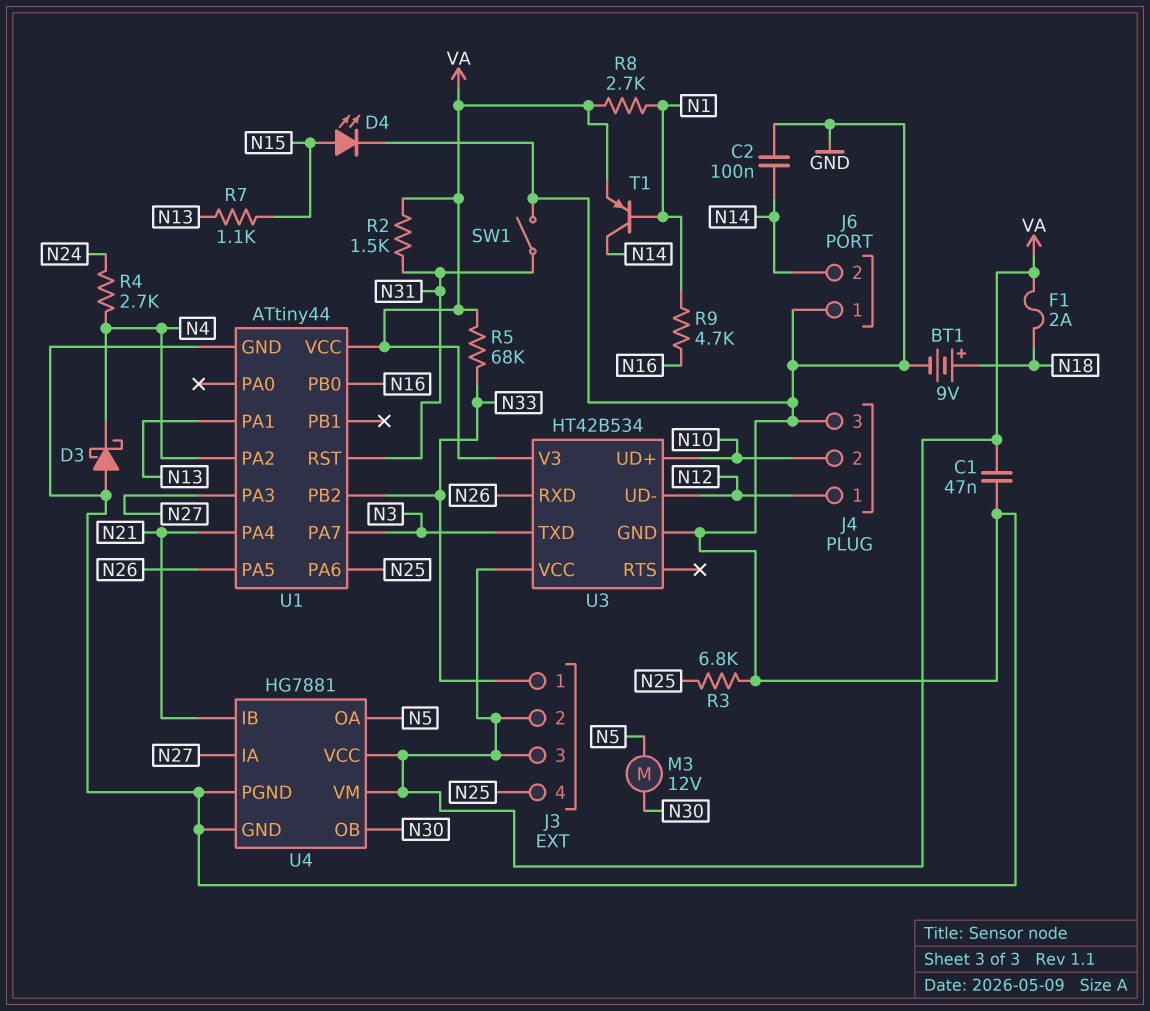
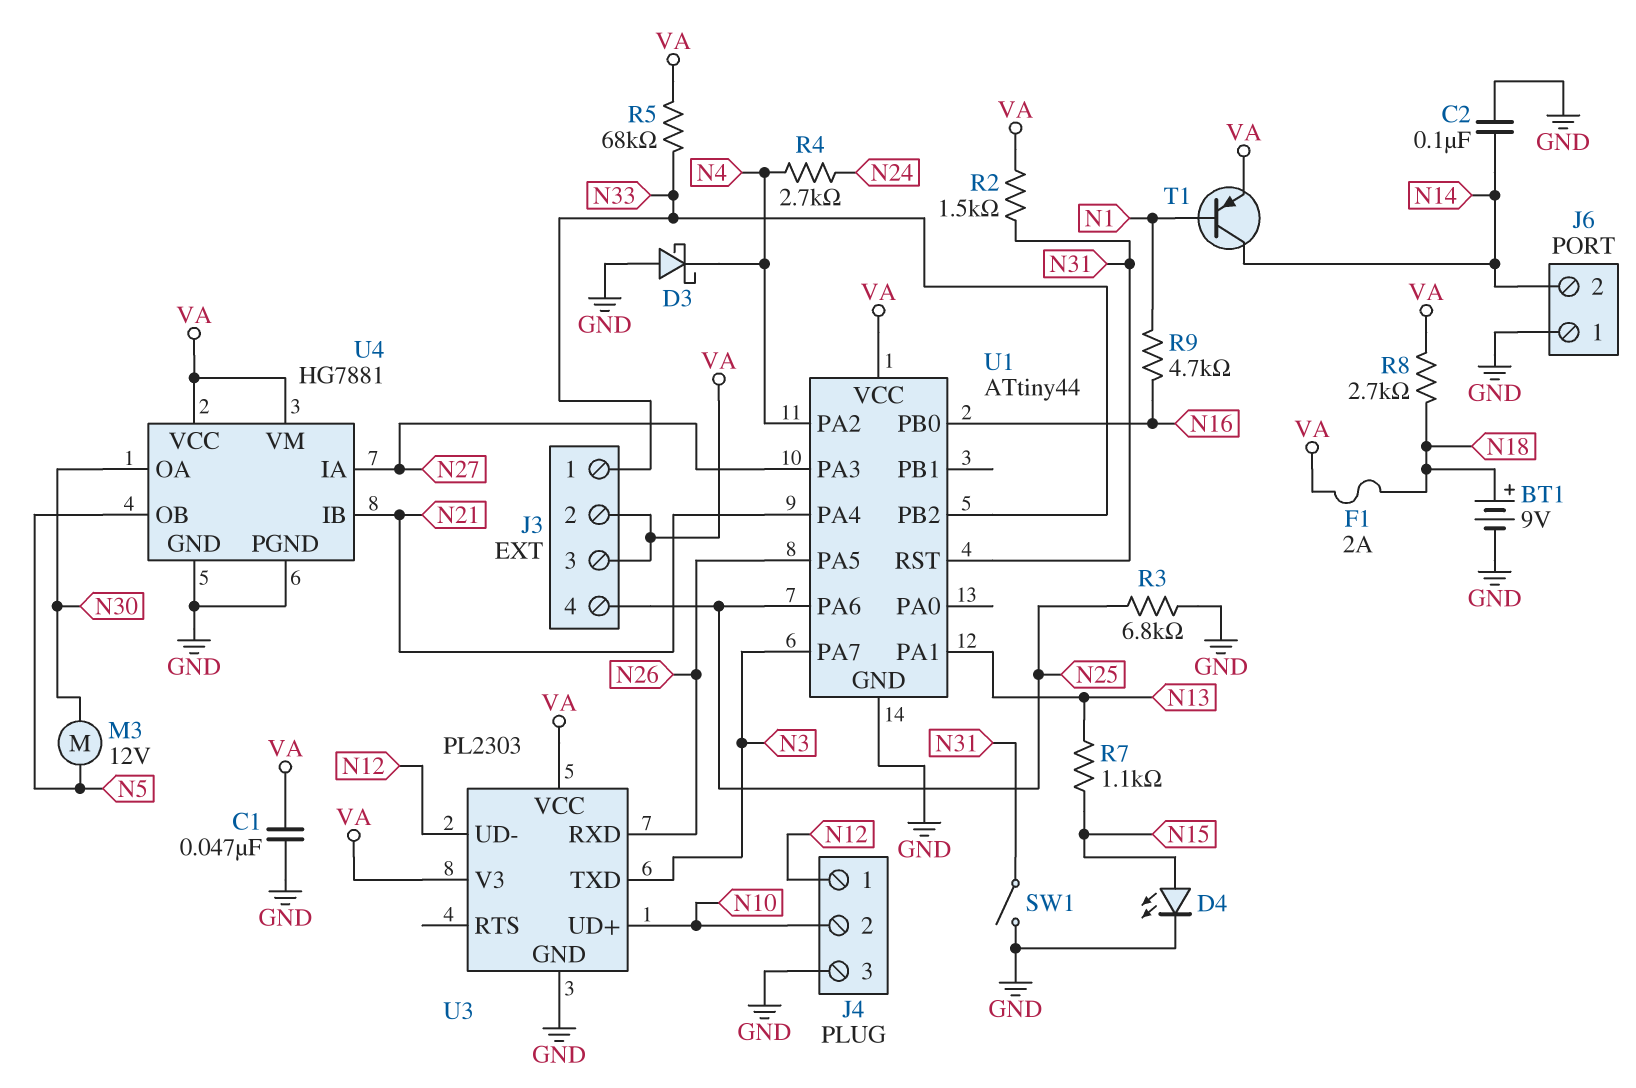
R8: 2.7k (N1, VA) -> 2.7k (N18, VA)
U3: HT42B534 -> PL2303
U4 pin OA: N5 -> N30
U4 pin OB: N30 -> N5

